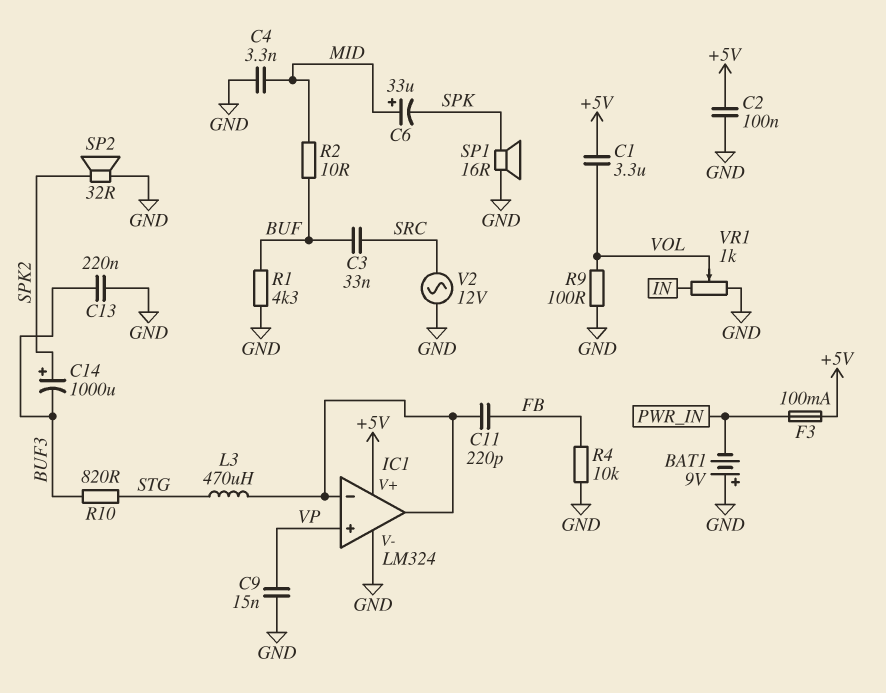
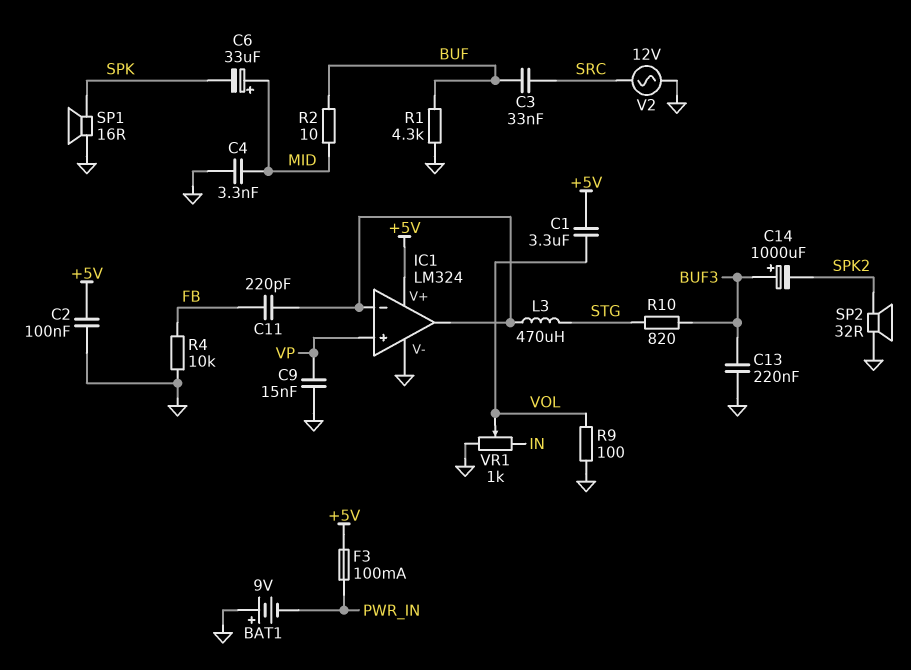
C14: 1000uF (plus SPK2, minus BUF3) -> 1000uF (plus BUF3, minus SPK2)

